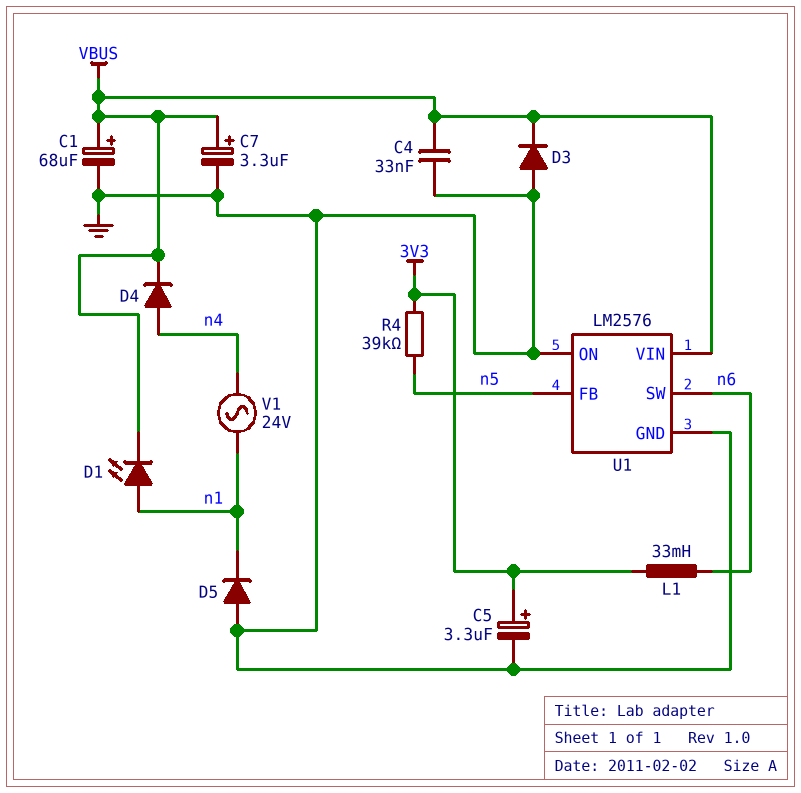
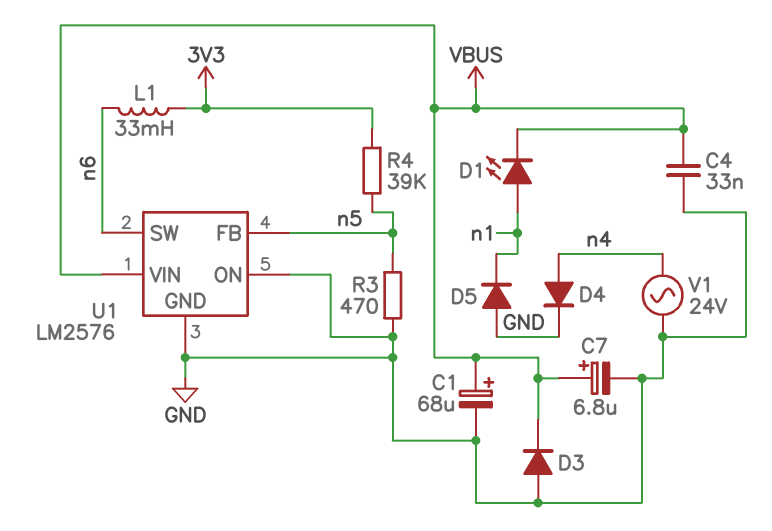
C5: 3.3uF (plus 3V3, minus GND) -> none
C7: 3.3uF (plus VBUS, minus GND) -> 6.8uF (plus VBUS, minus GND)
D4: diode (A n4, K VBUS) -> diode (A n4, K GND)
R3: none -> 470 (GND, n5)
V1: AC 24V (n1, n4) -> AC 24V (GND, n4)

